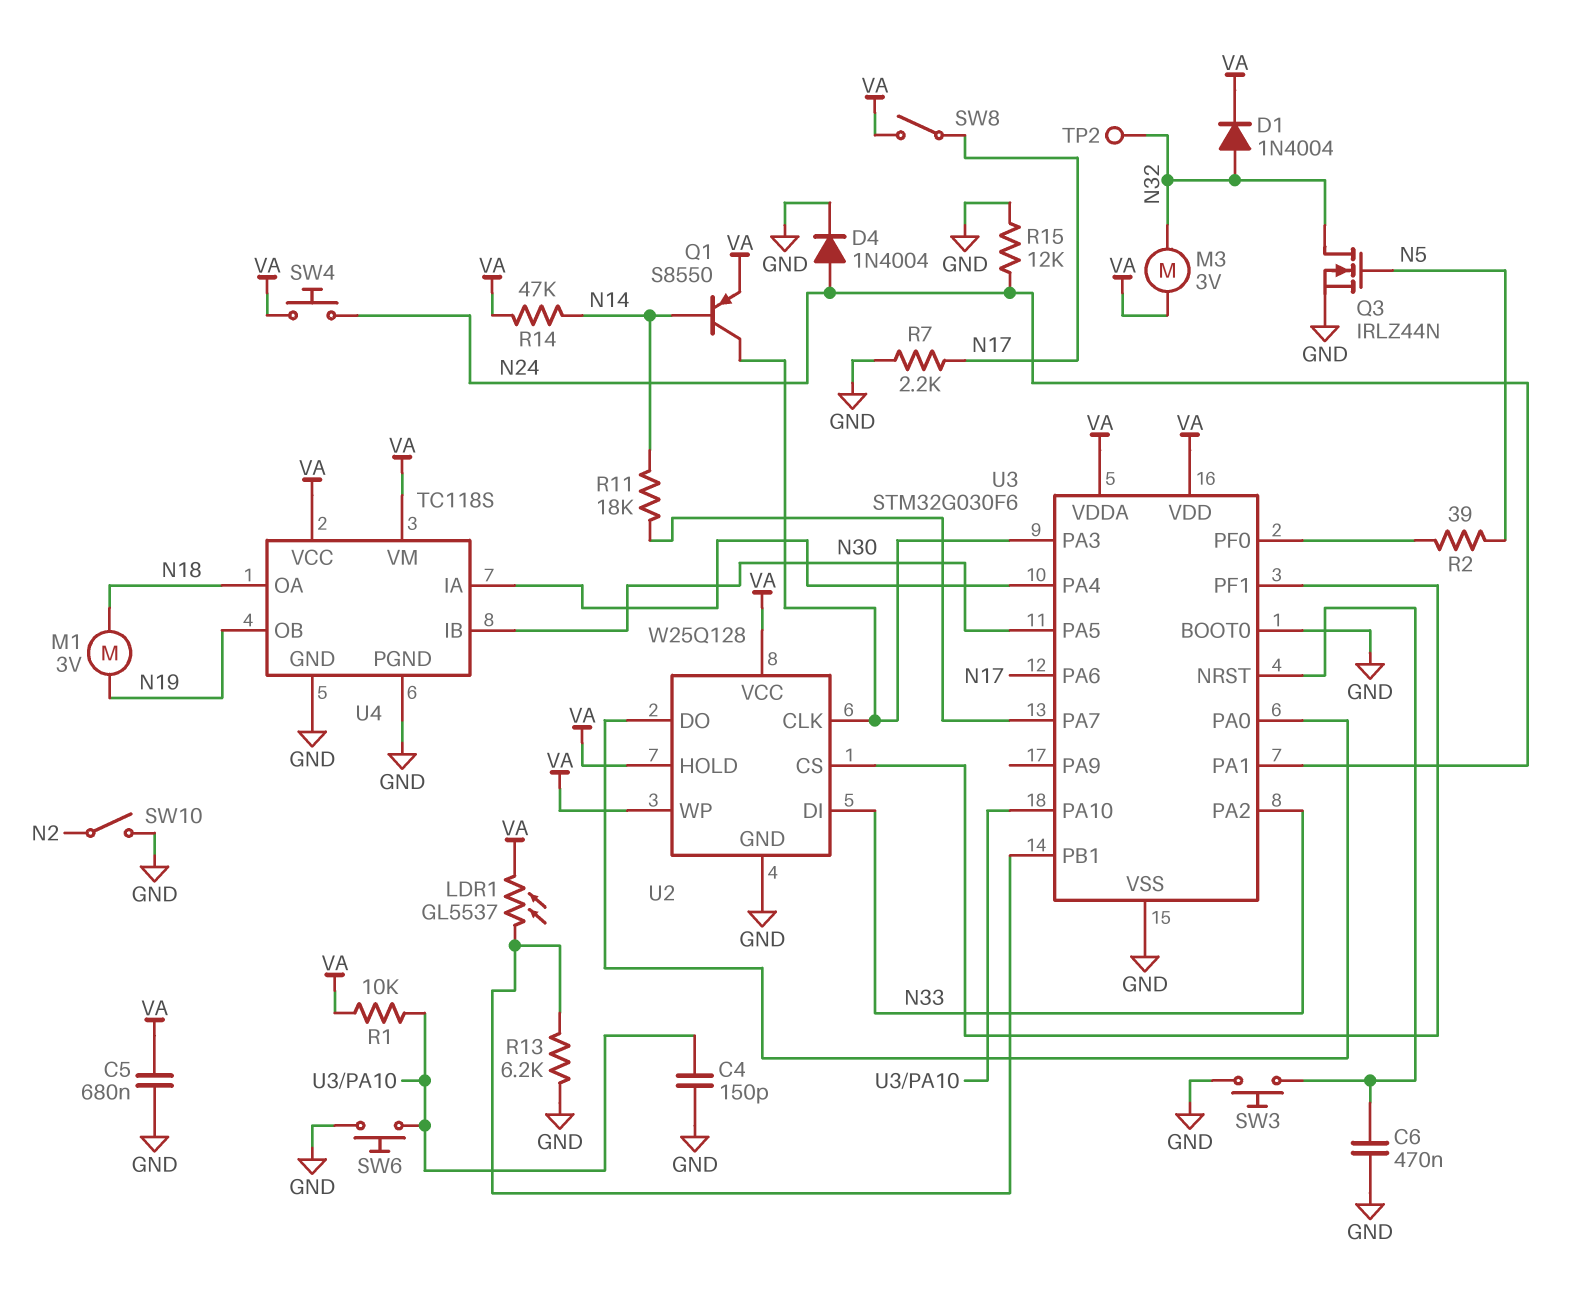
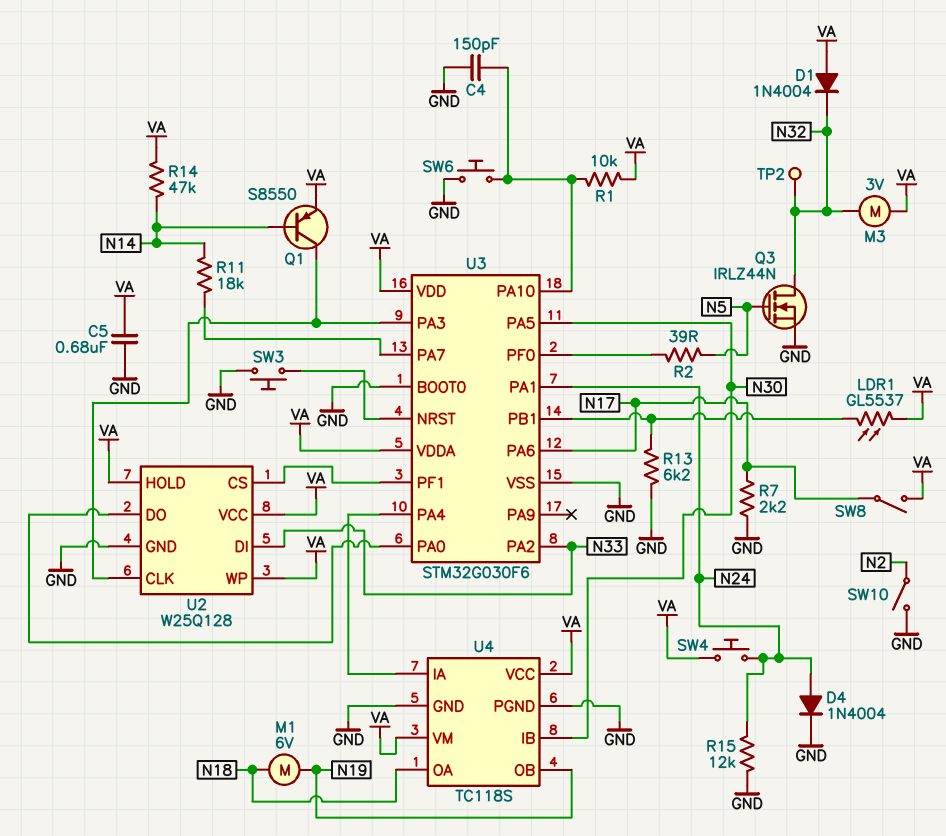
C6: 470nF (GND, U3/NRST) -> none
D1: diode 1N4004 (A N32, K VA) -> diode 1N4004 (A VA, K N32)
M1: motor 3V (N18, N19) -> motor 6V (N18, N19)

